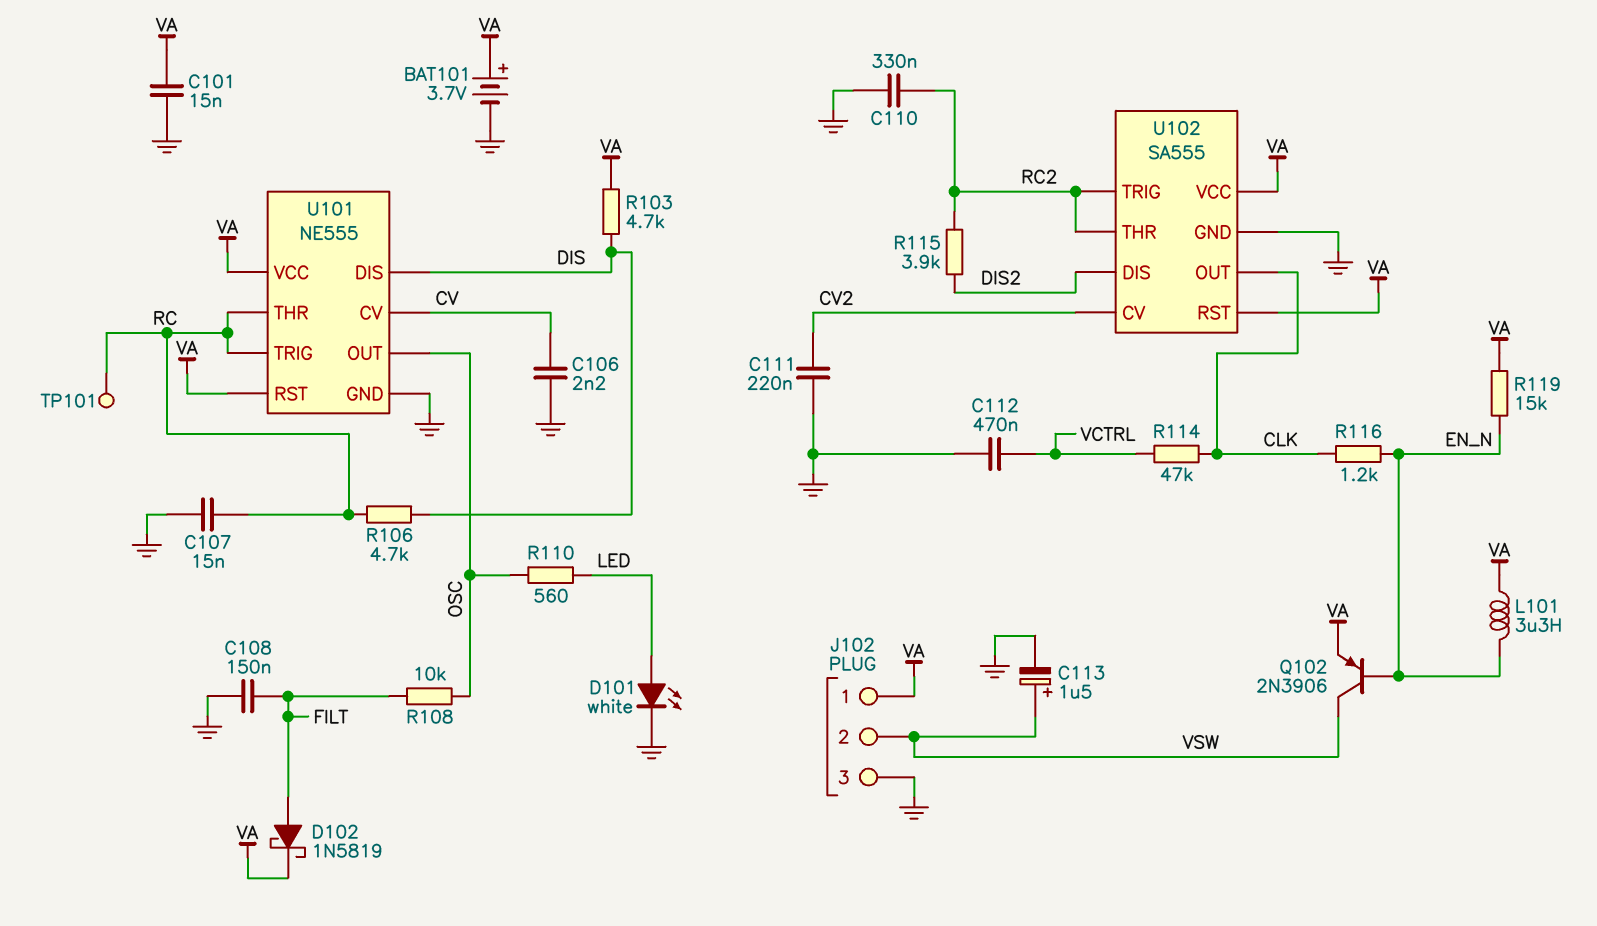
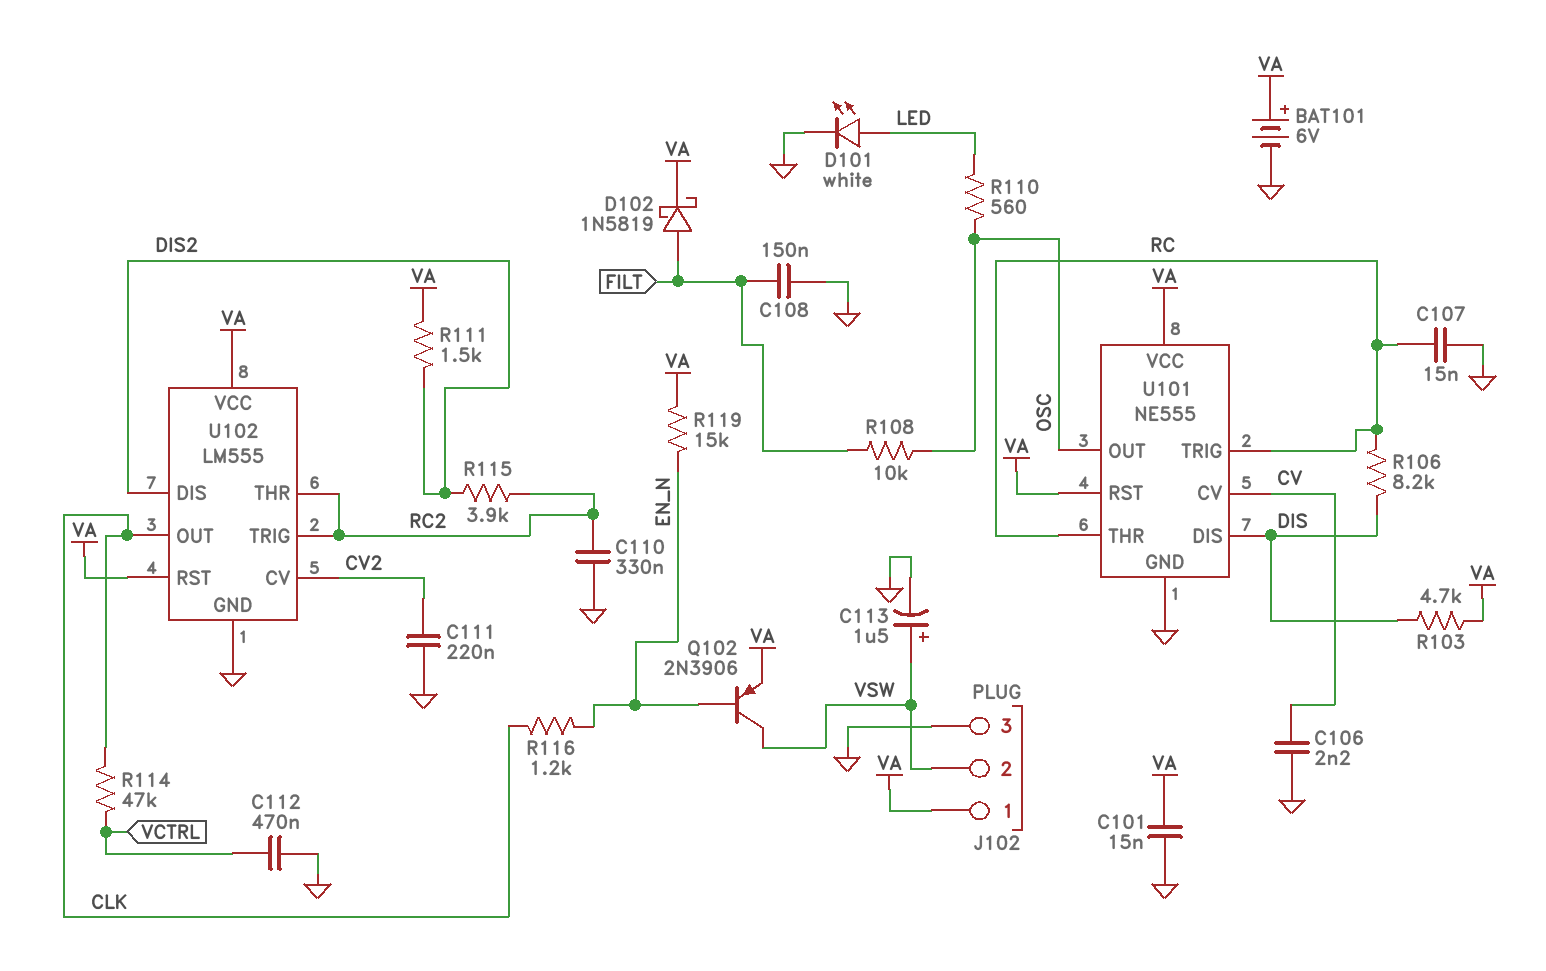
BAT101: 3.7V (plus VA, minus GND) -> 6V (plus VA, minus GND)
L101: 3.3uH (EN_N, VA) -> none
R106: 4.7k (DIS, RC) -> 8.2k (DIS, RC)
R111: none -> 1.5k (DIS2, VA)
TP101: test point (RC) -> none
U102: SA555 -> LM555

